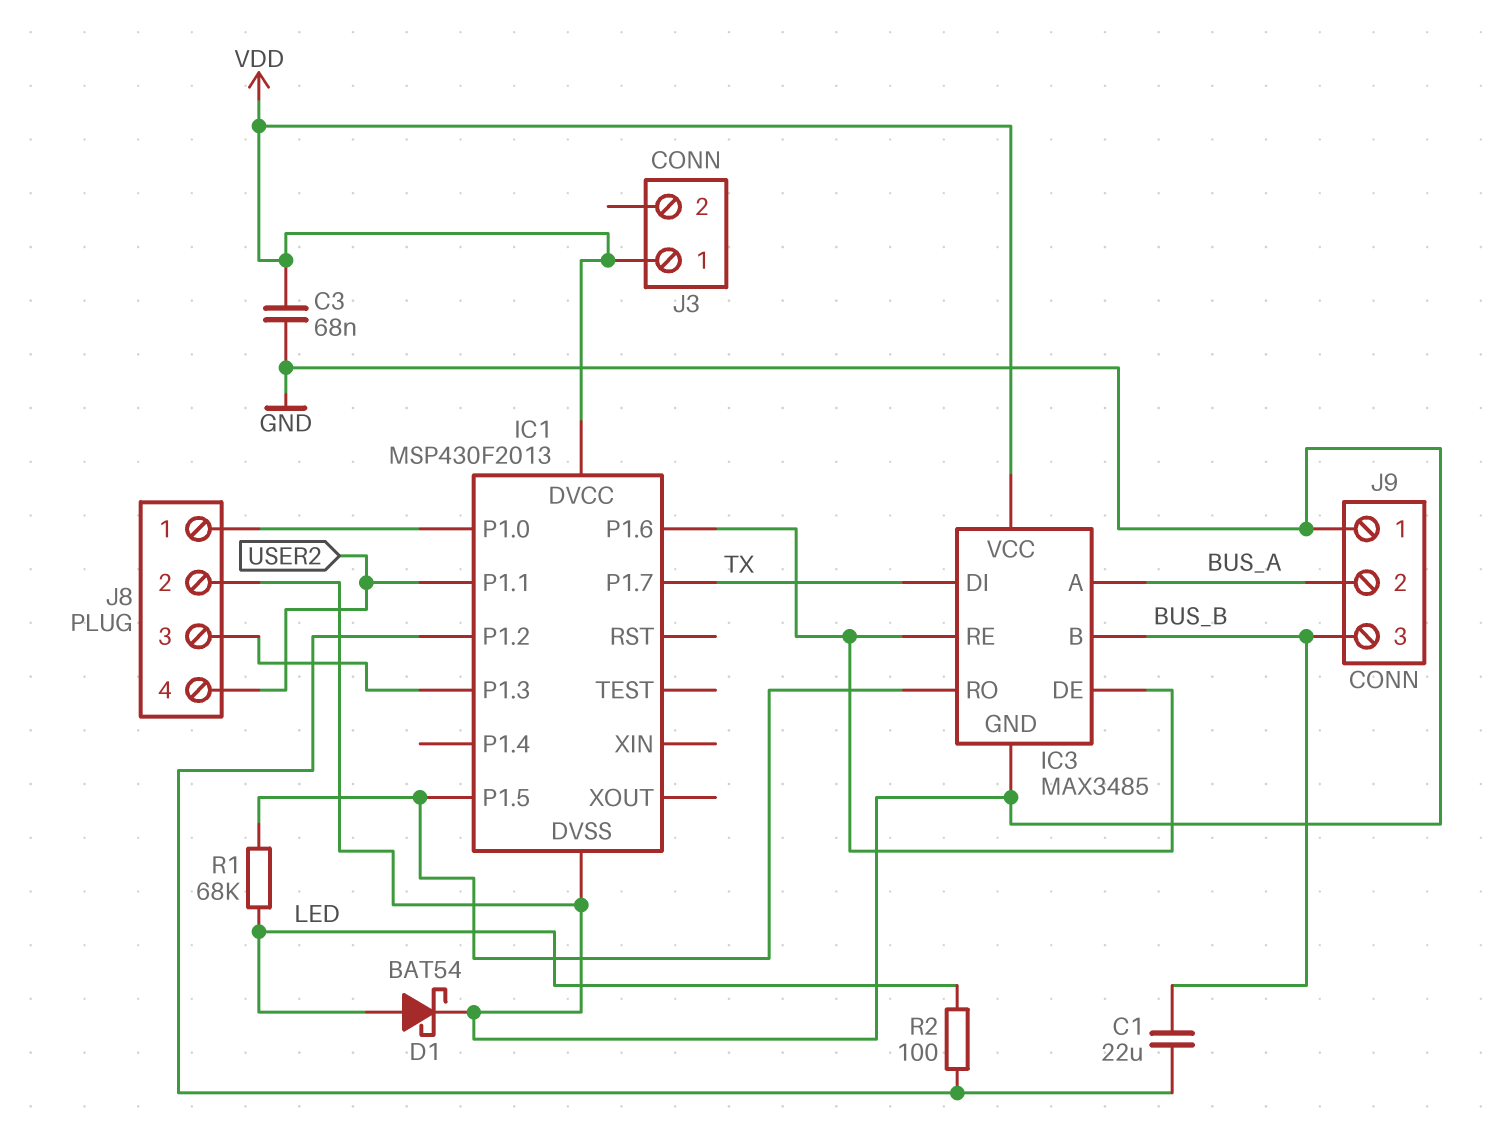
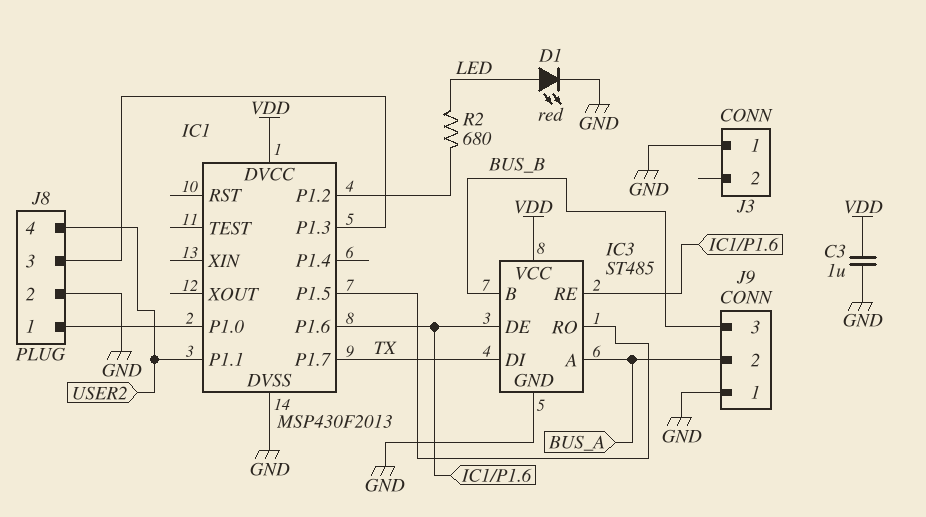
C1: 22uF (BUS_B, IC1/P1.2) -> none
C3: 68nF (GND, VDD) -> 1uF (GND, VDD)
D1: schottky BAT54 (A LED, K GND) -> LED red (A LED, K GND)
IC3: MAX3485 -> ST485
J3 pin 1: VDD -> GND
R1: 68k (IC1/P1.5, LED) -> none
R2: 100 (IC1/P1.2, LED) -> 680 (IC1/P1.2, LED)

